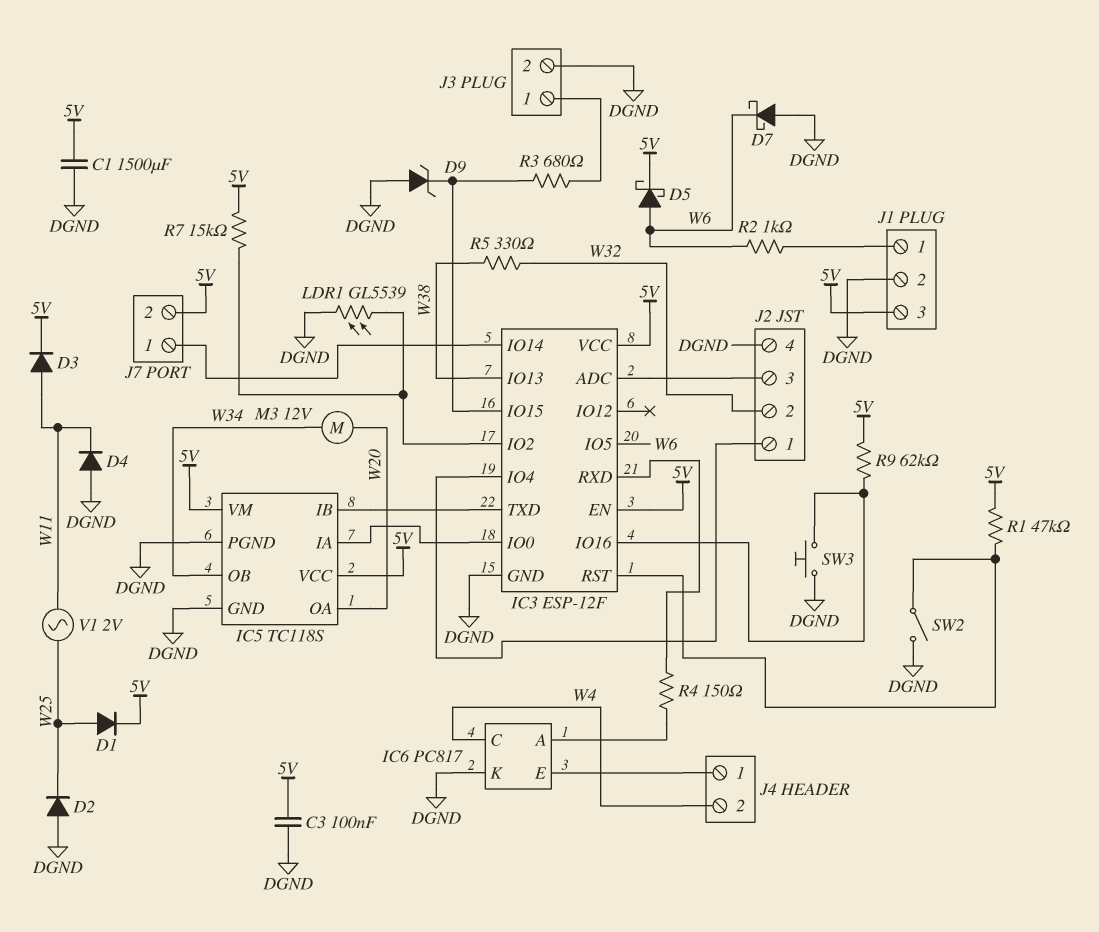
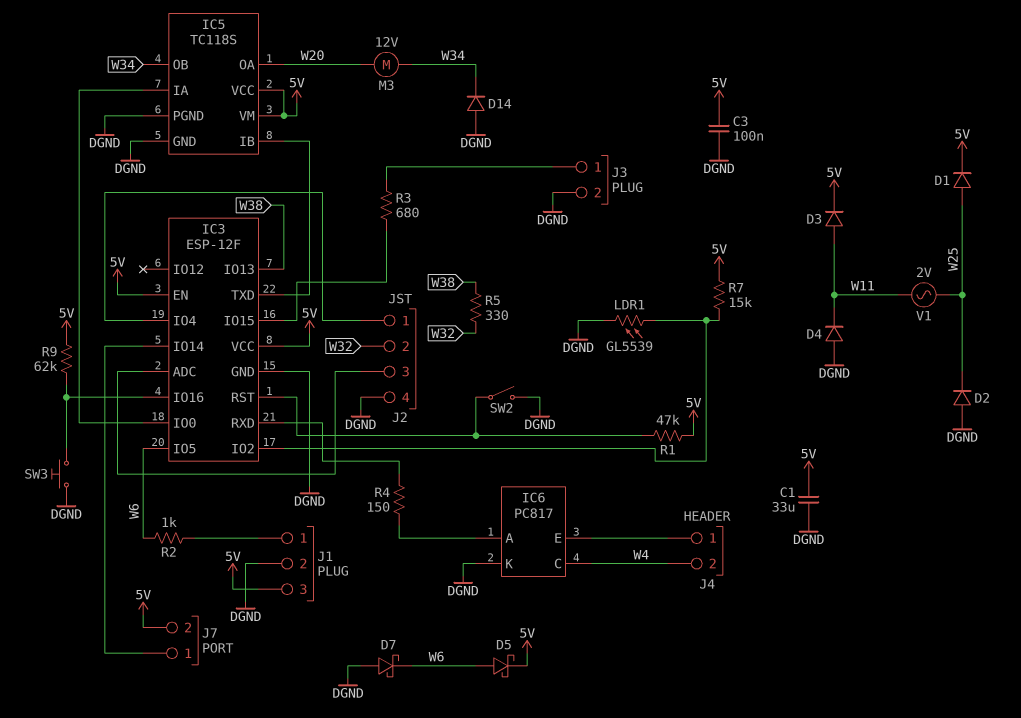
C1: 1500uF (5V, DGND) -> 33uF (5V, DGND)
D9: zener (A DGND, K IC3/IO15) -> none
D14: none -> diode (A DGND, K W34)

